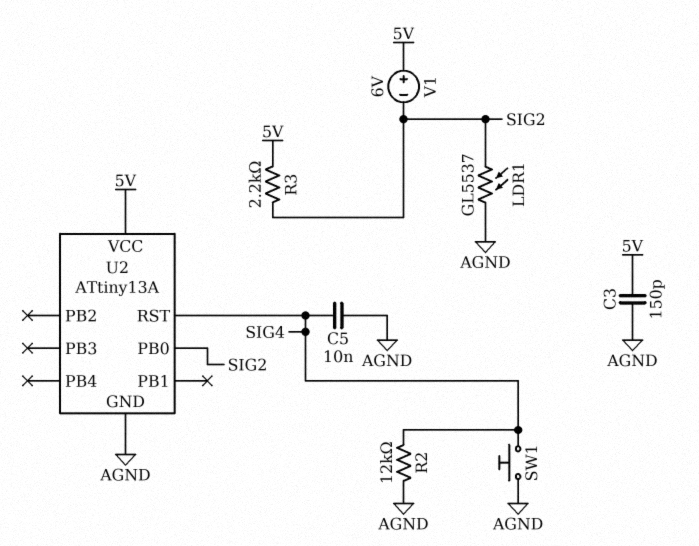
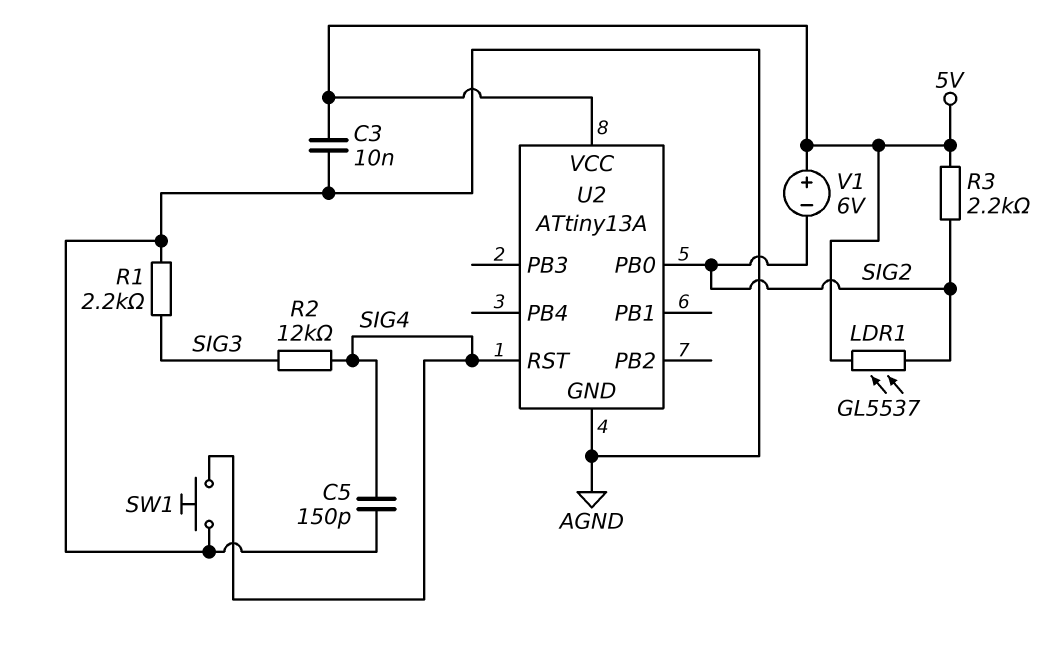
C3: 150pF (5V, AGND) -> 10nF (5V, AGND)
C5: 10nF (AGND, SIG4) -> 150pF (AGND, SIG4)
LDR1: GL5537 (AGND, SIG2) -> GL5537 (5V, SIG2)
R1: none -> 2.2k (AGND, SIG3)
R2: 12k (AGND, SIG4) -> 12k (SIG3, SIG4)

